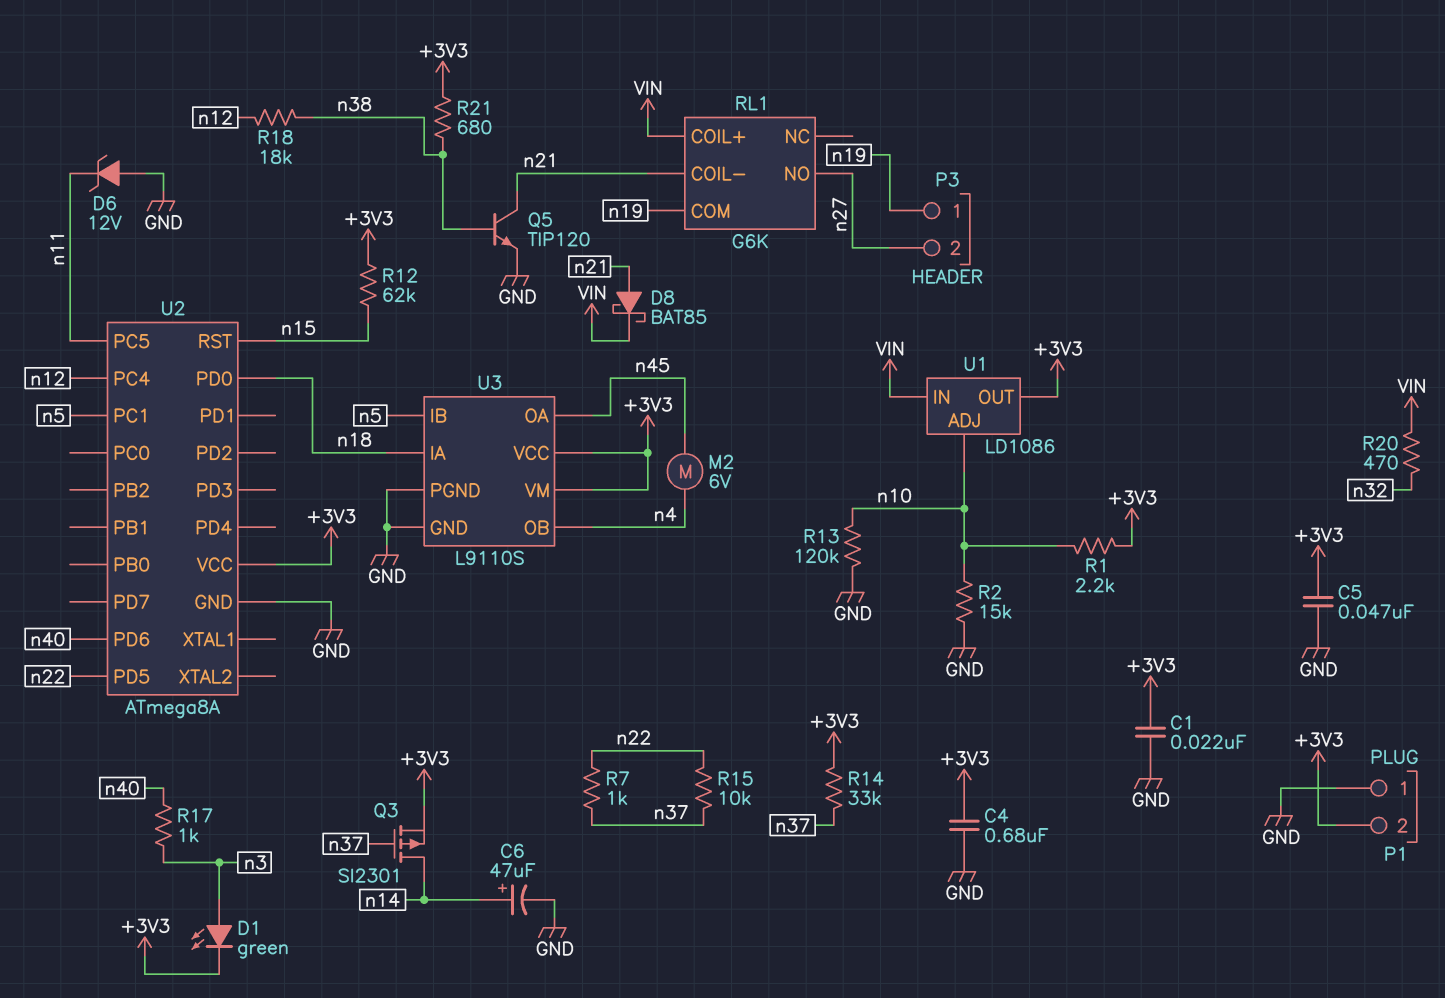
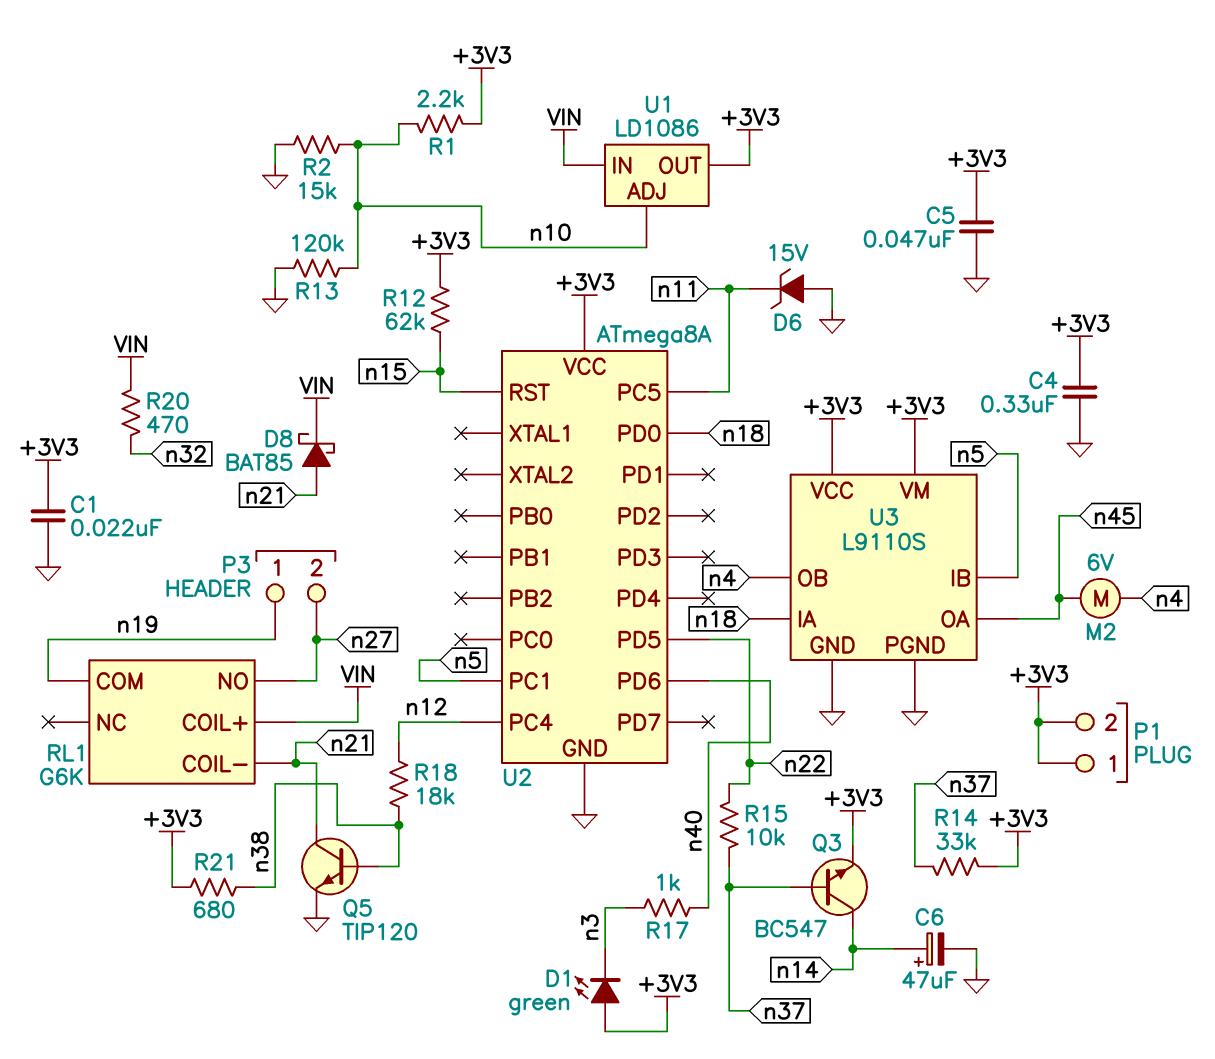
C4: 680nF (+3V3, GND) -> 330nF (+3V3, GND)
D1: LED green (A n3, K +3V3) -> LED green (A +3V3, K n3)
D6: zener 12V (A GND, K n11) -> zener 15V (A GND, K n11)
P1 pin 1: GND -> +3V3
Q3: PMOS SI2301 (G n37, D n14, S +3V3) -> NPN BC547 (B n37, C n14, E +3V3)
R7: 1k (n22, n37) -> none

